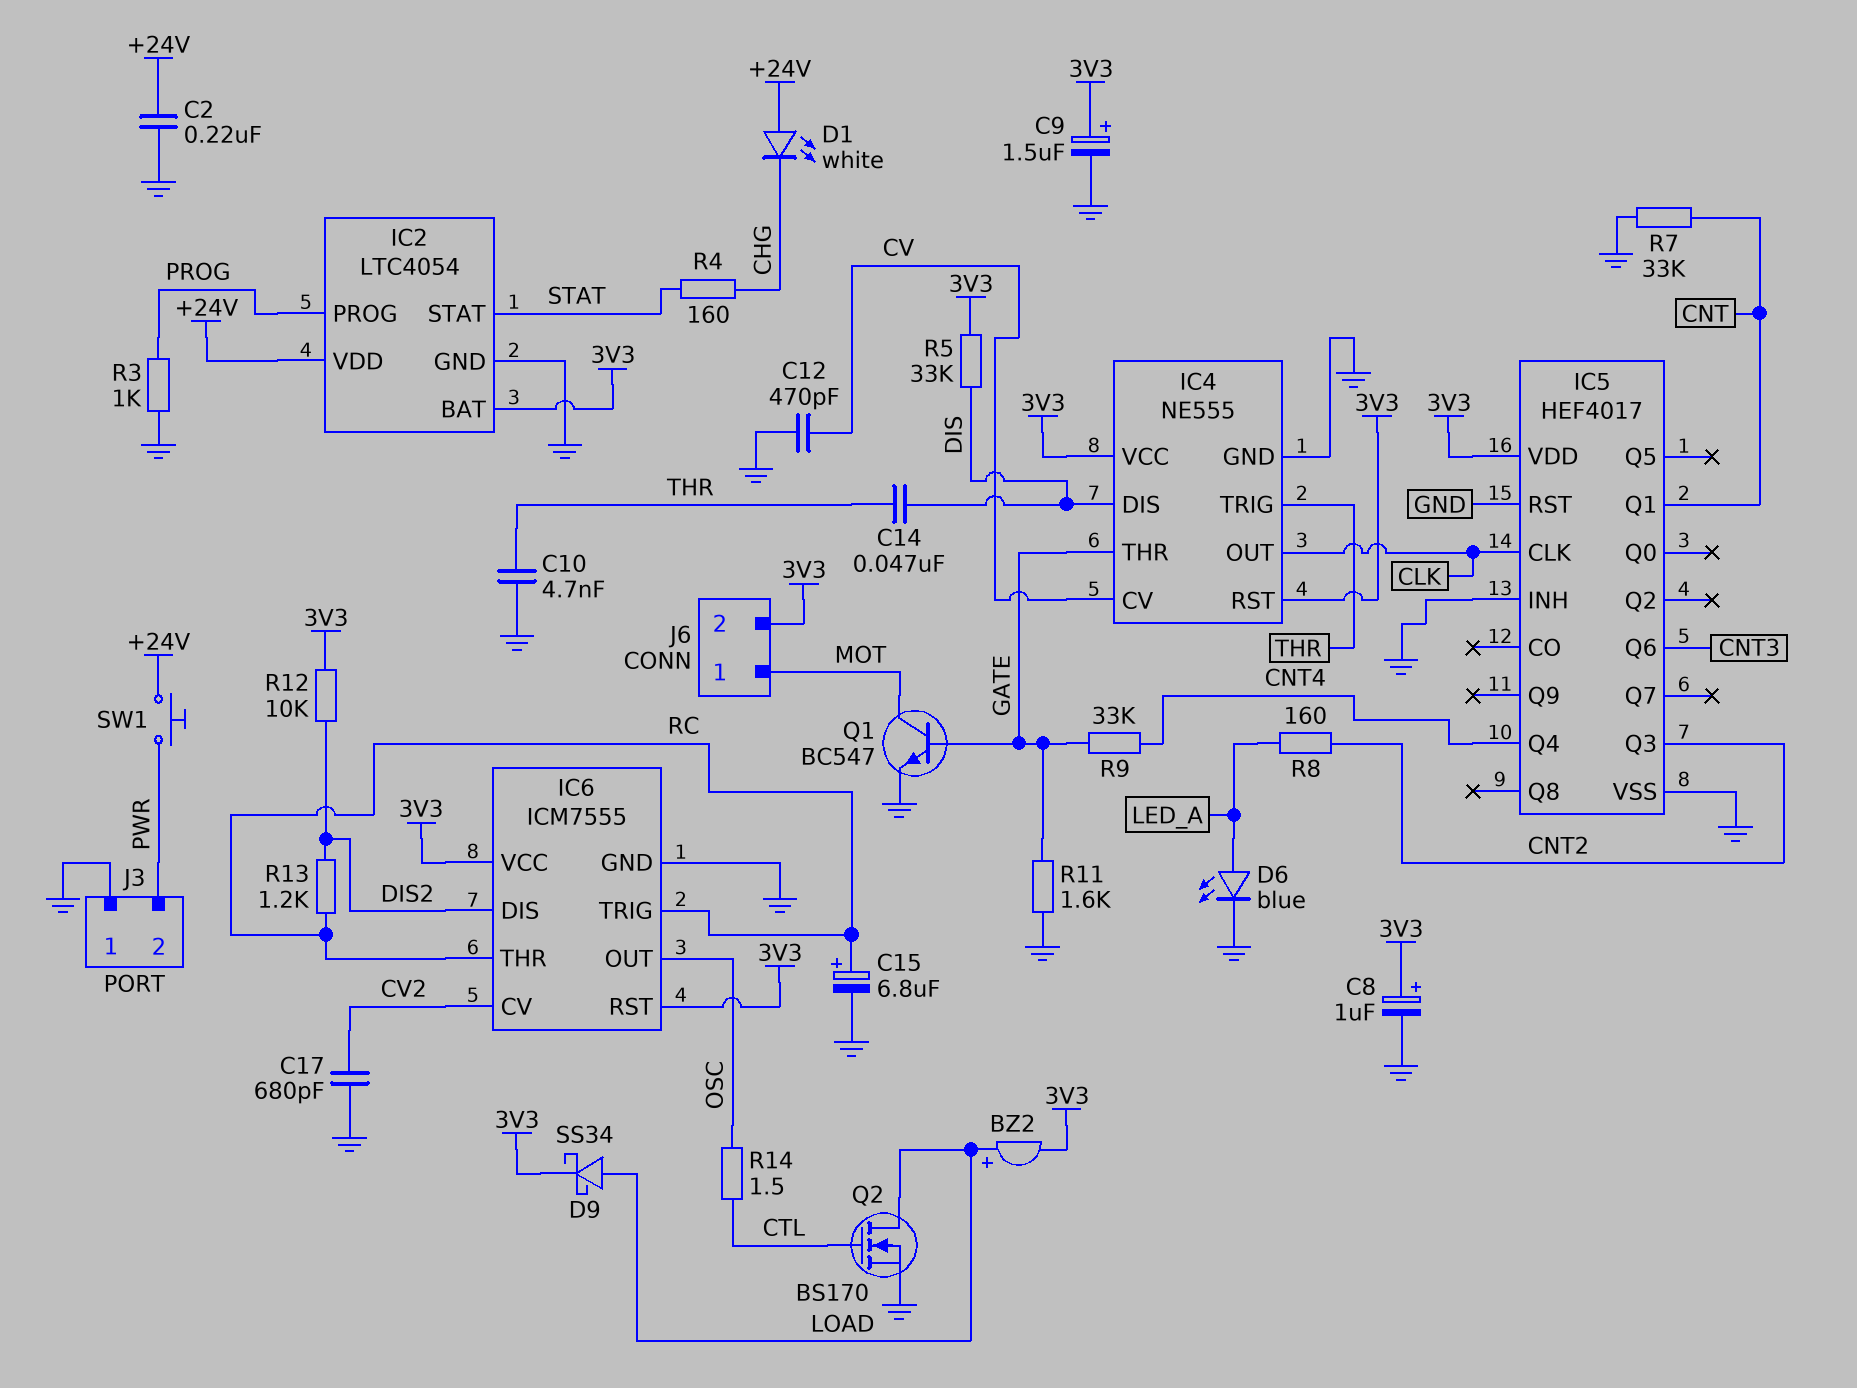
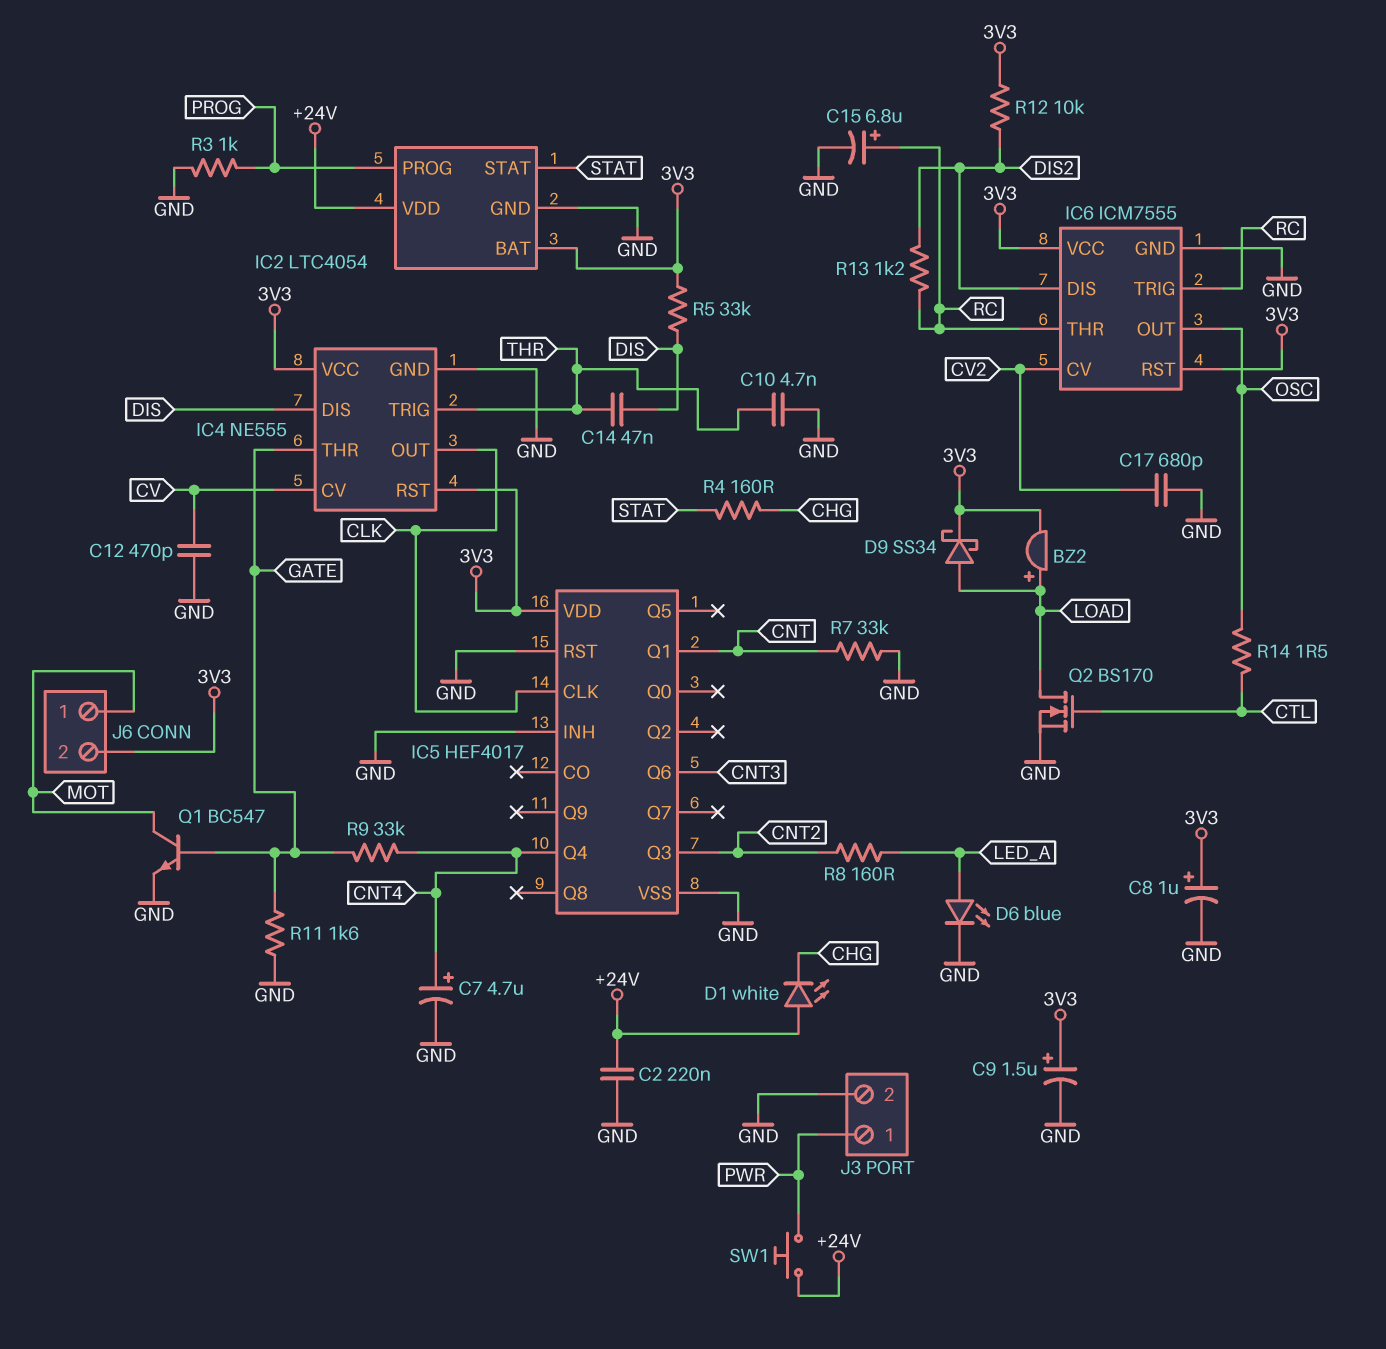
C7: none -> 4.7uF (plus CNT4, minus GND)
J3 pin 1: GND -> PWR
J3 pin 2: PWR -> GND

